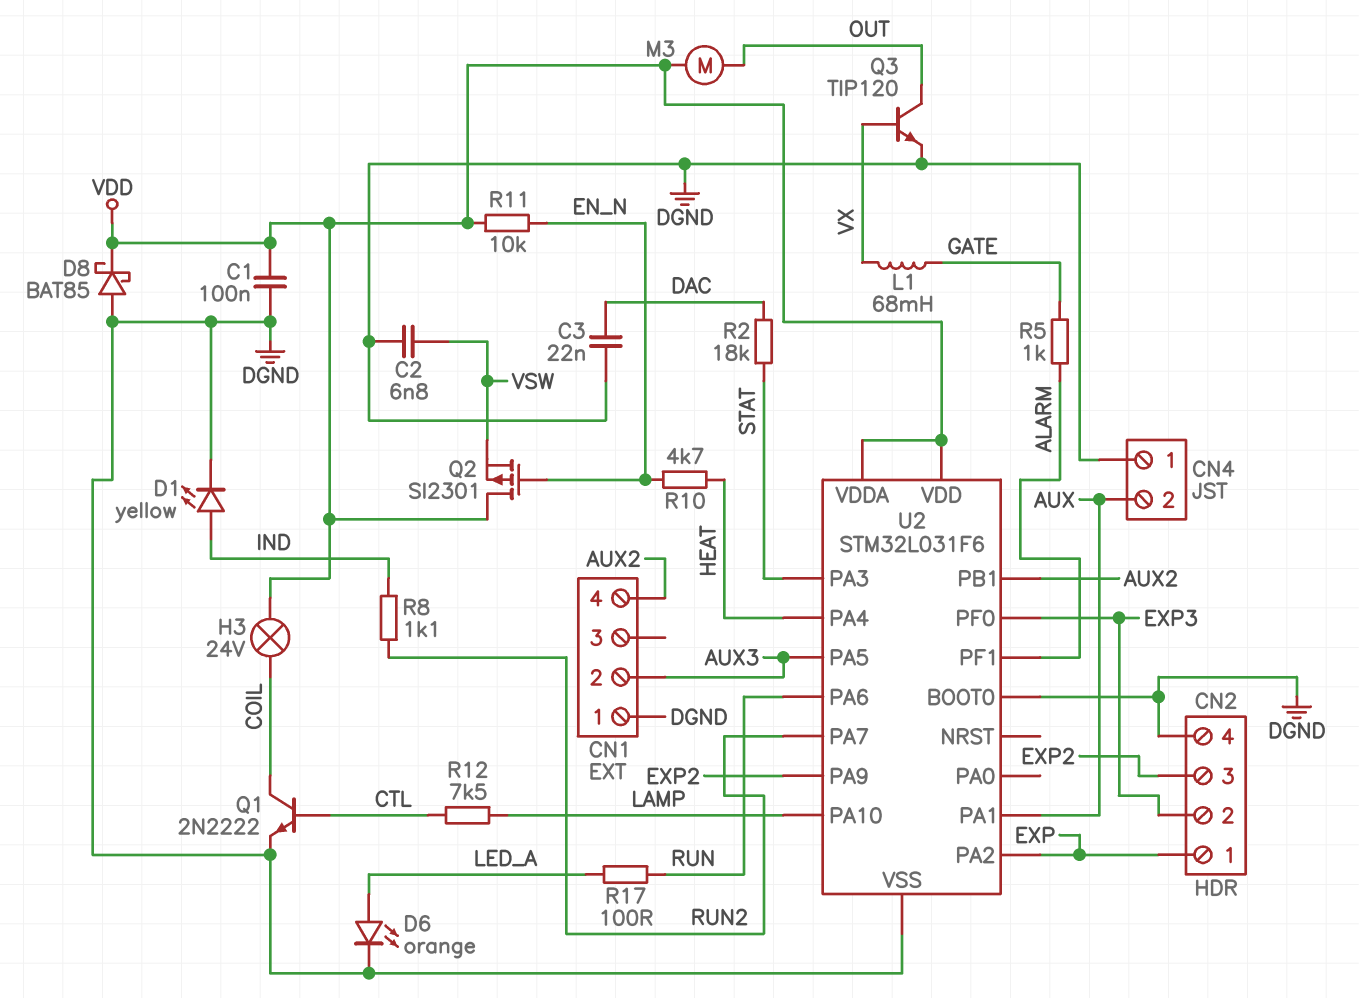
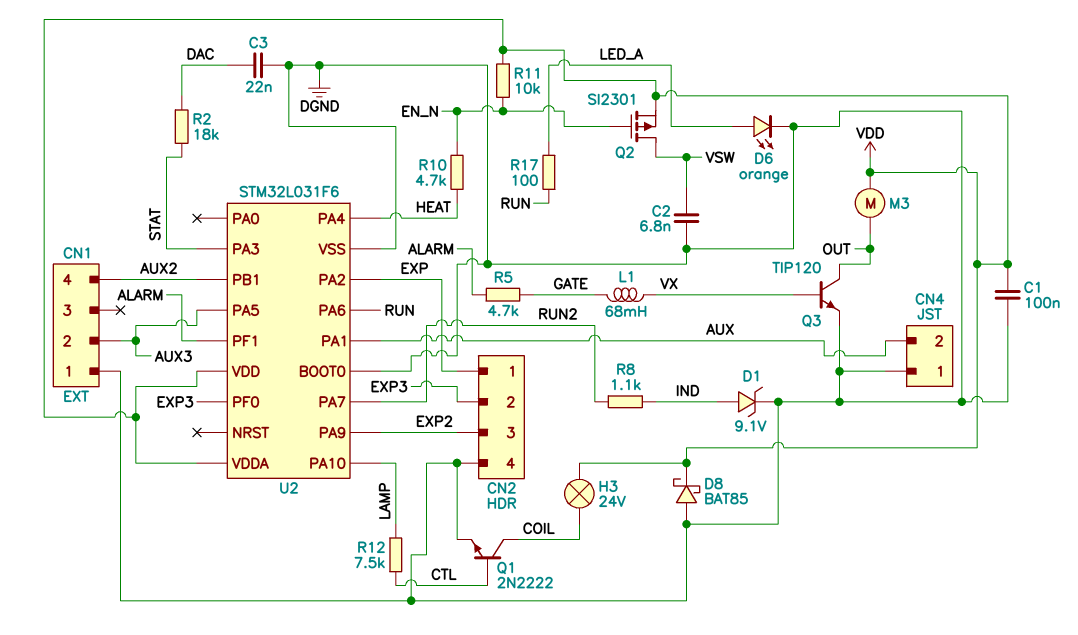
D1: LED yellow (A IND, K DGND) -> zener 9.1V (A IND, K DGND)
Q2: PMOS SI2301 (G EN_N, D VDD, S VSW) -> PMOS SI2301 (G EN_N, D VSW, S VDD)
R5: 1k (ALARM, GATE) -> 4.7k (ALARM, GATE)

